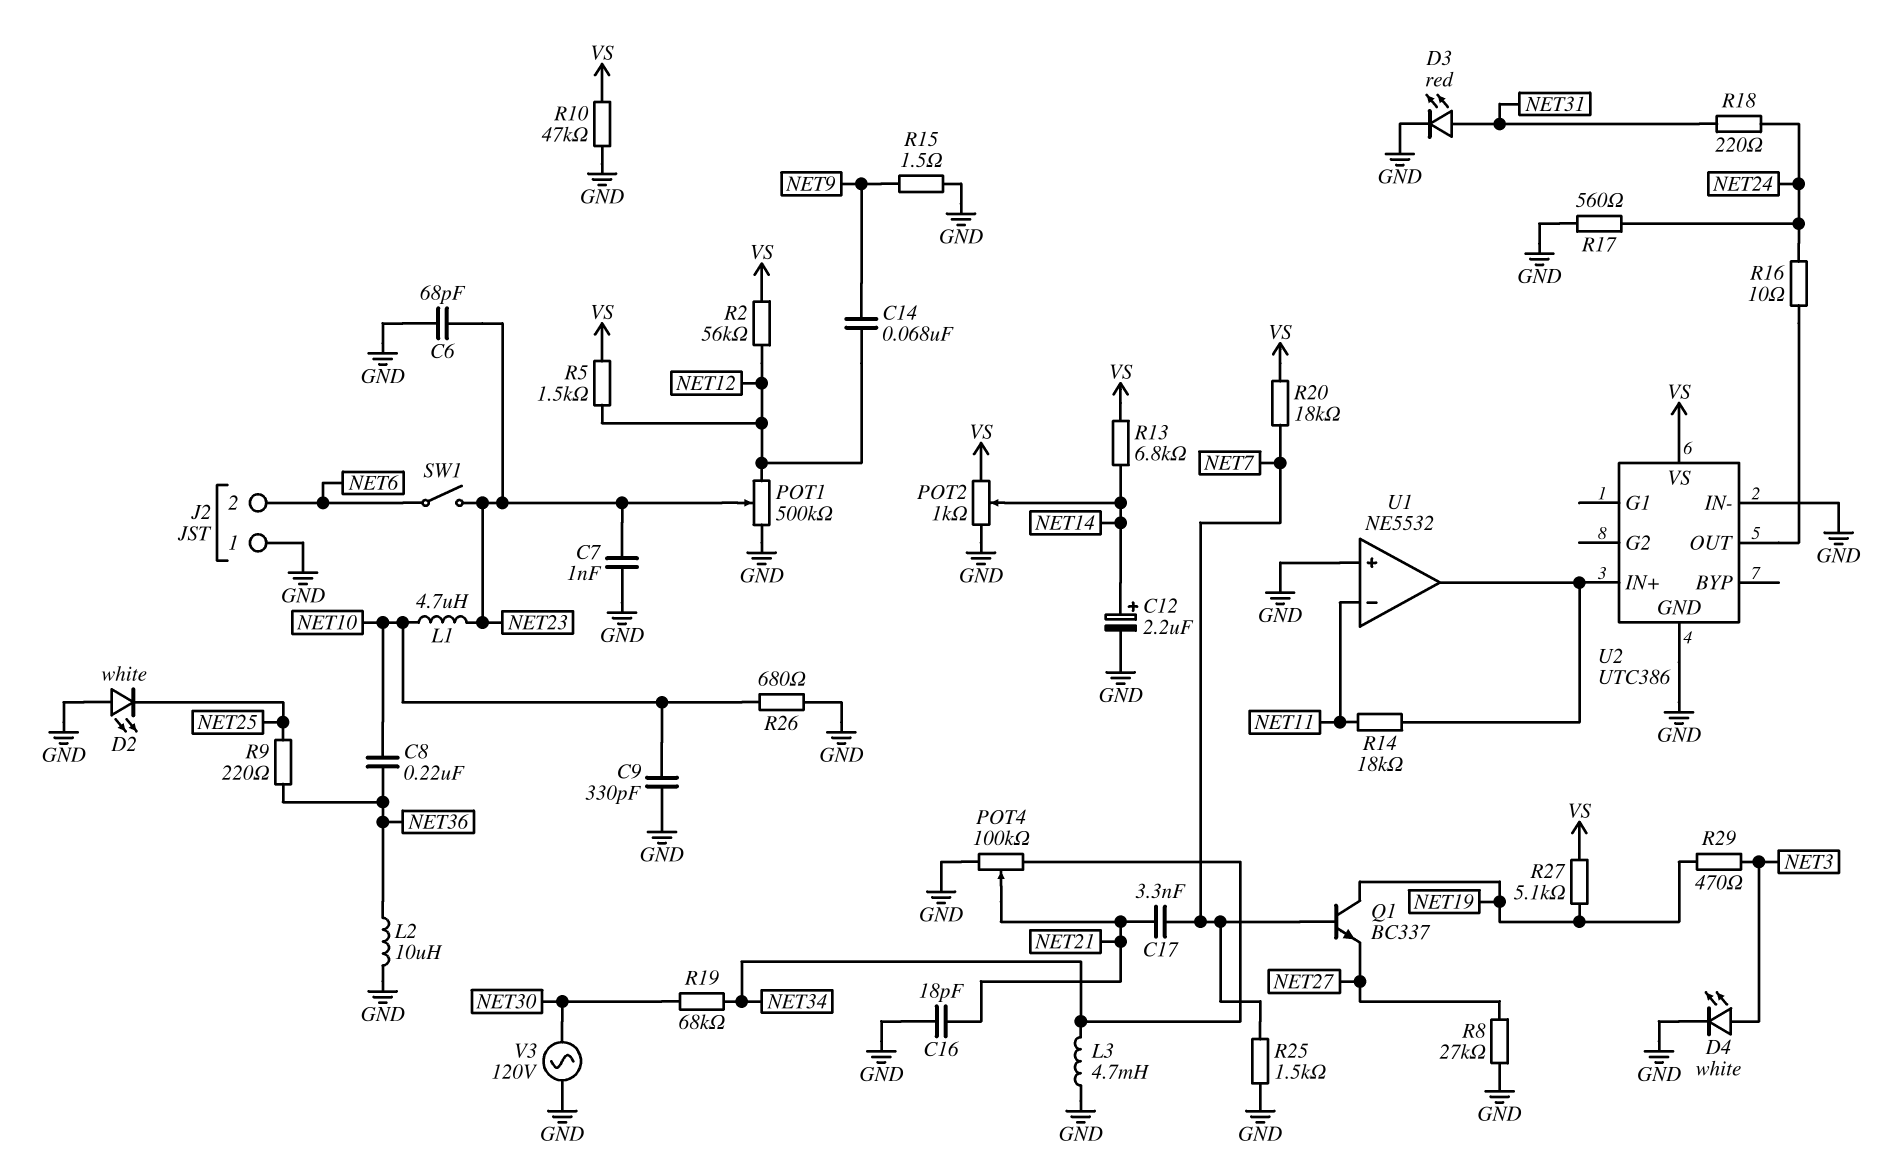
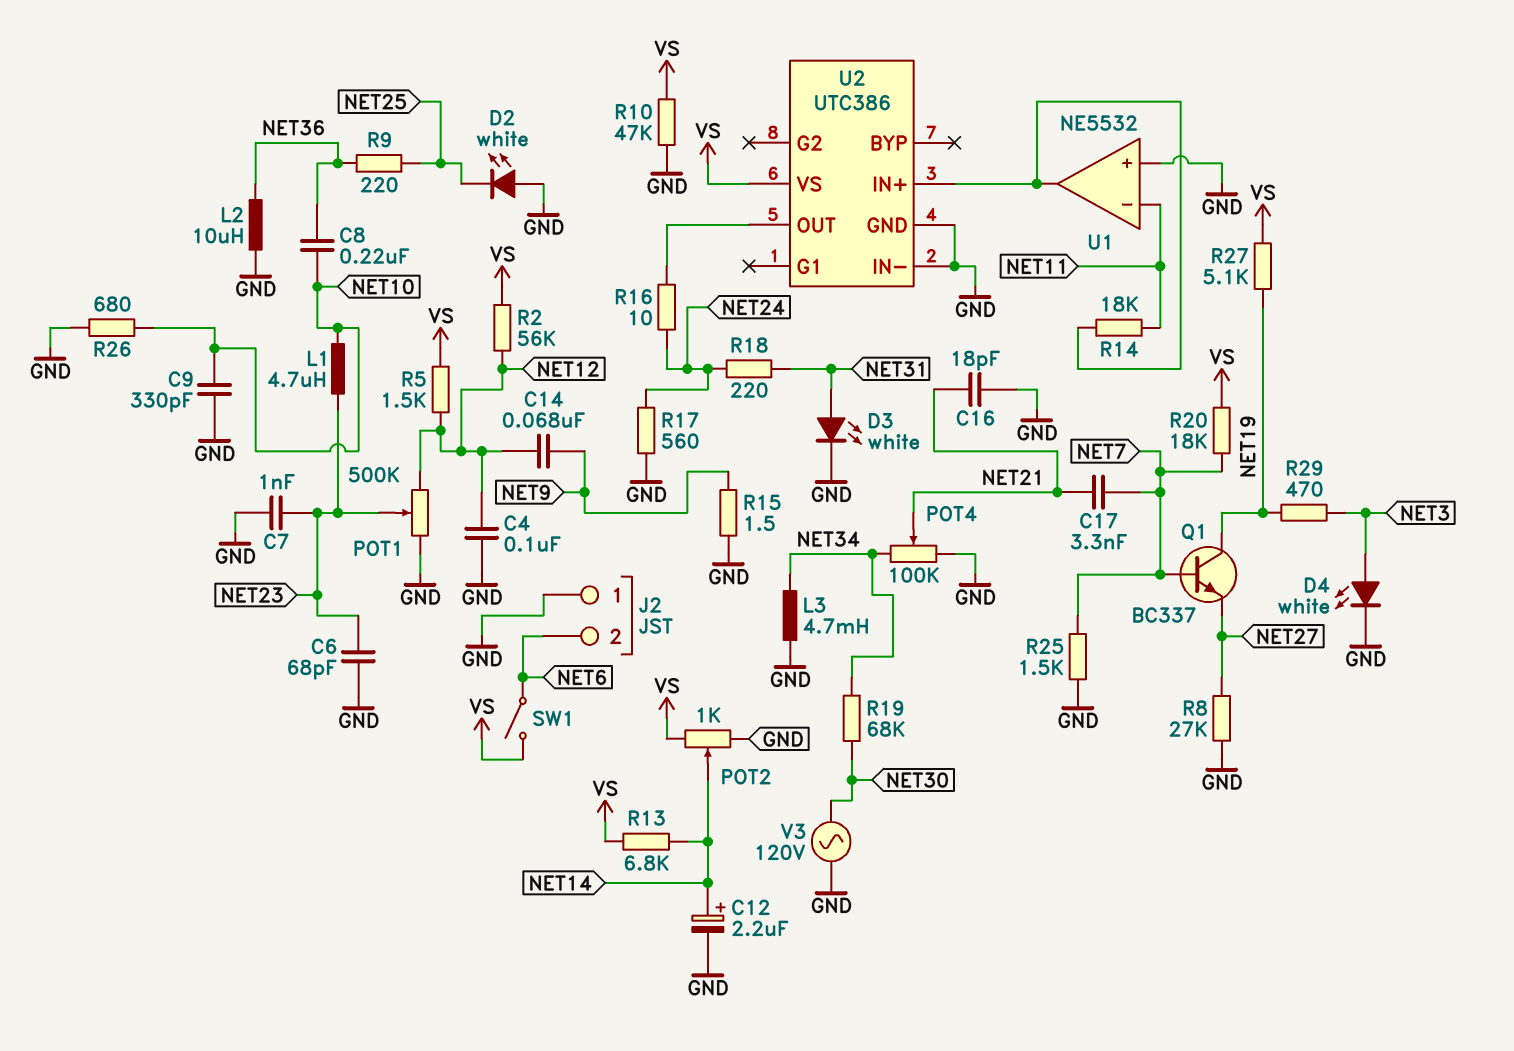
C4: none -> 100nF (GND, NET12)
D3: LED red (A NET31, K GND) -> LED white (A NET31, K GND)
SW1: switch (NET6, NET23) -> switch (NET6, VS)

